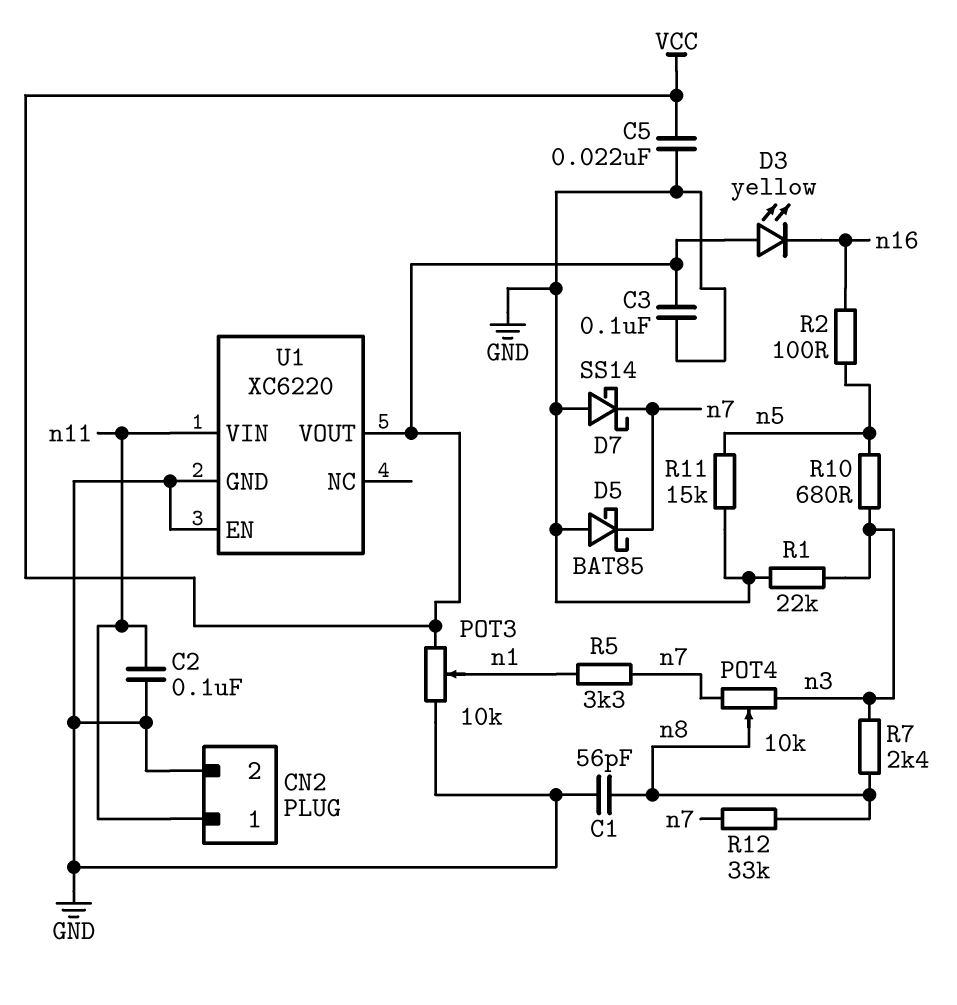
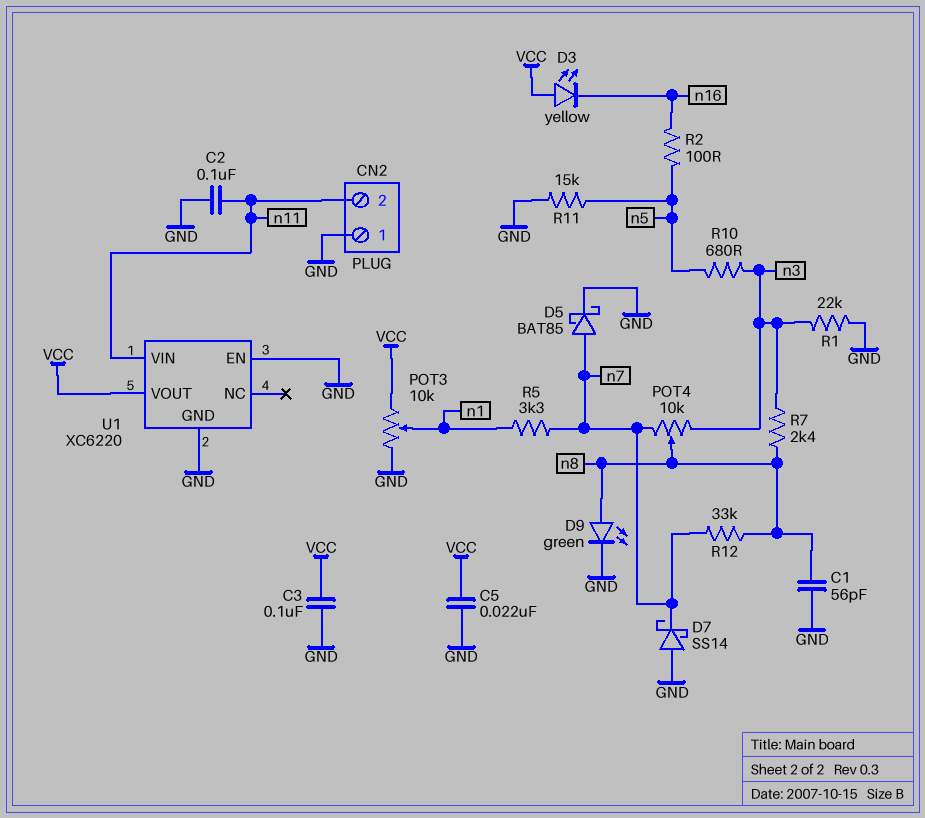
CN2 pin 1: n11 -> GND
CN2 pin 2: GND -> n11
D5: schottky BAT85 (A GND, K n7) -> schottky BAT85 (A n7, K GND)
D9: none -> LED green (A n8, K GND)

